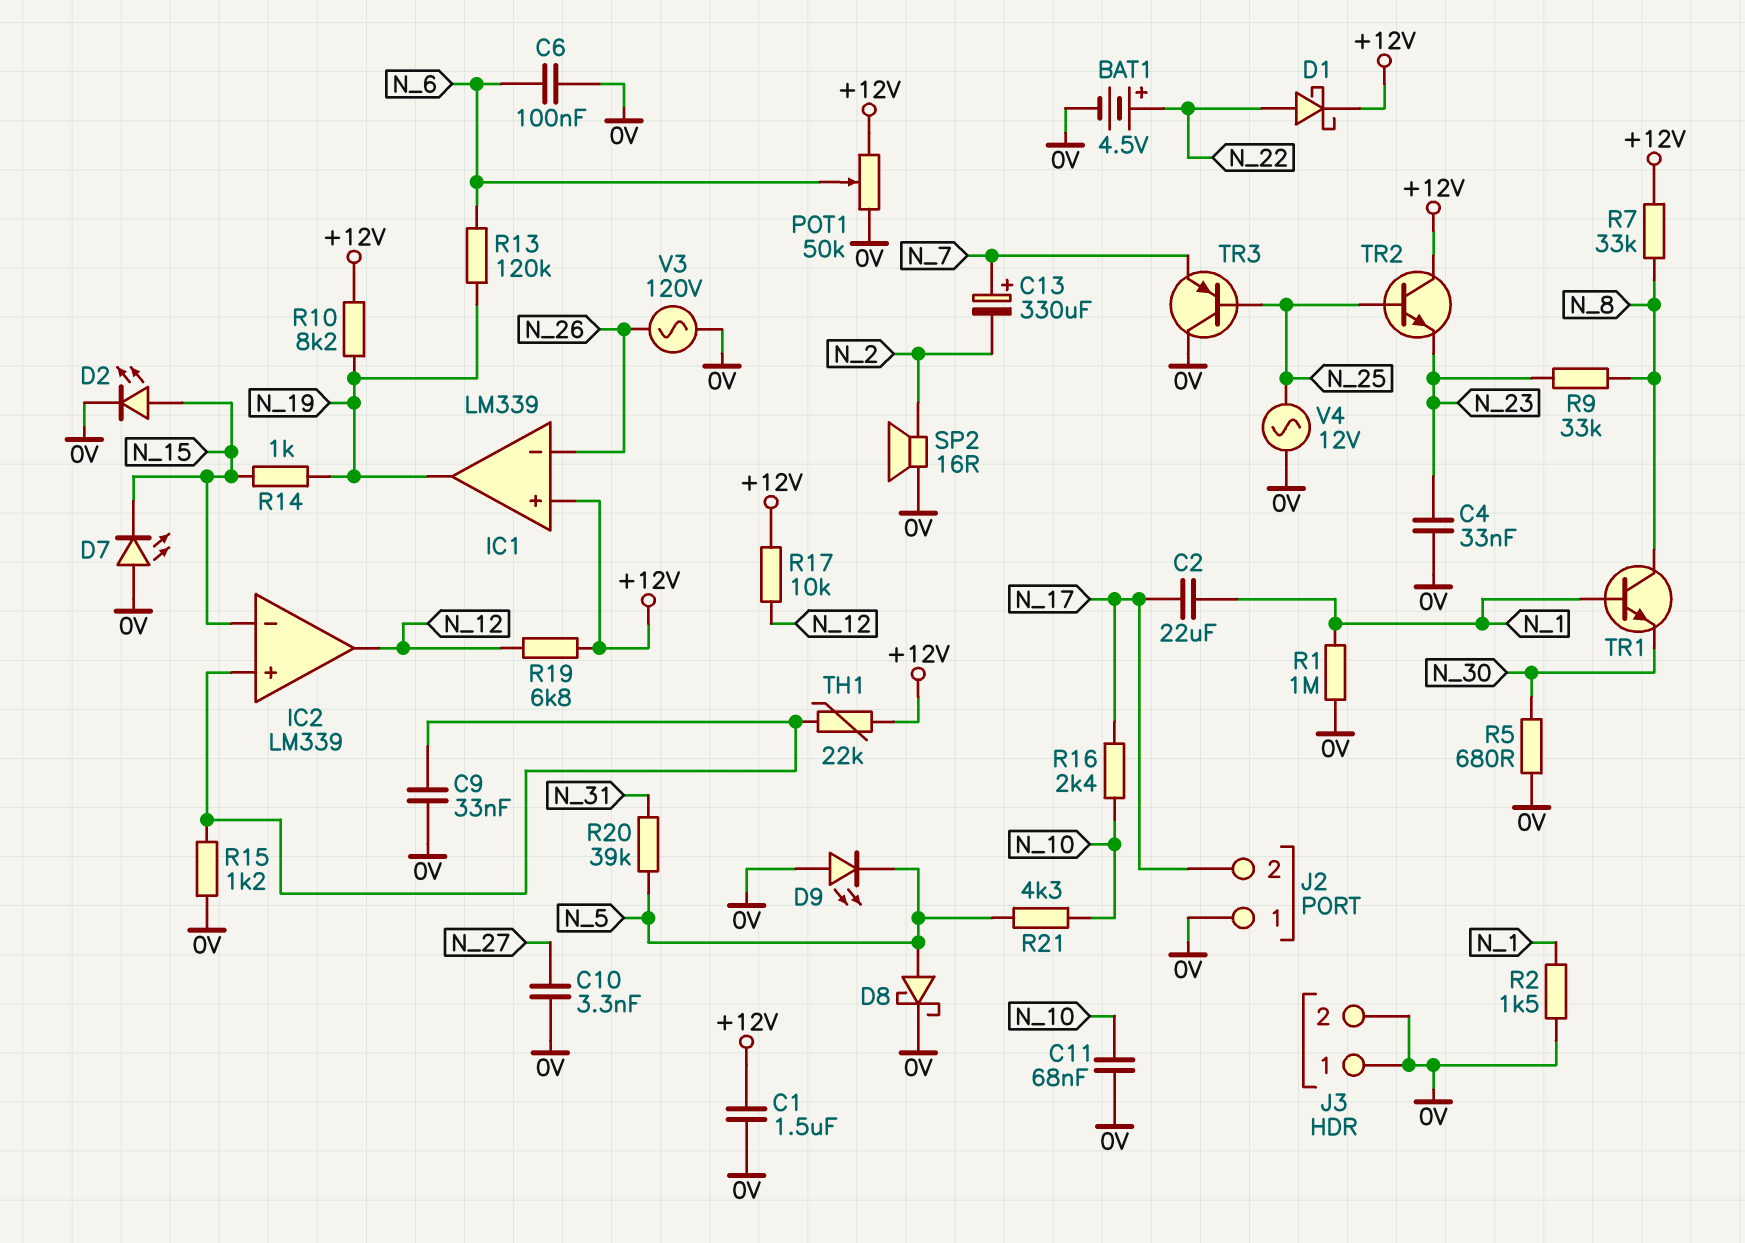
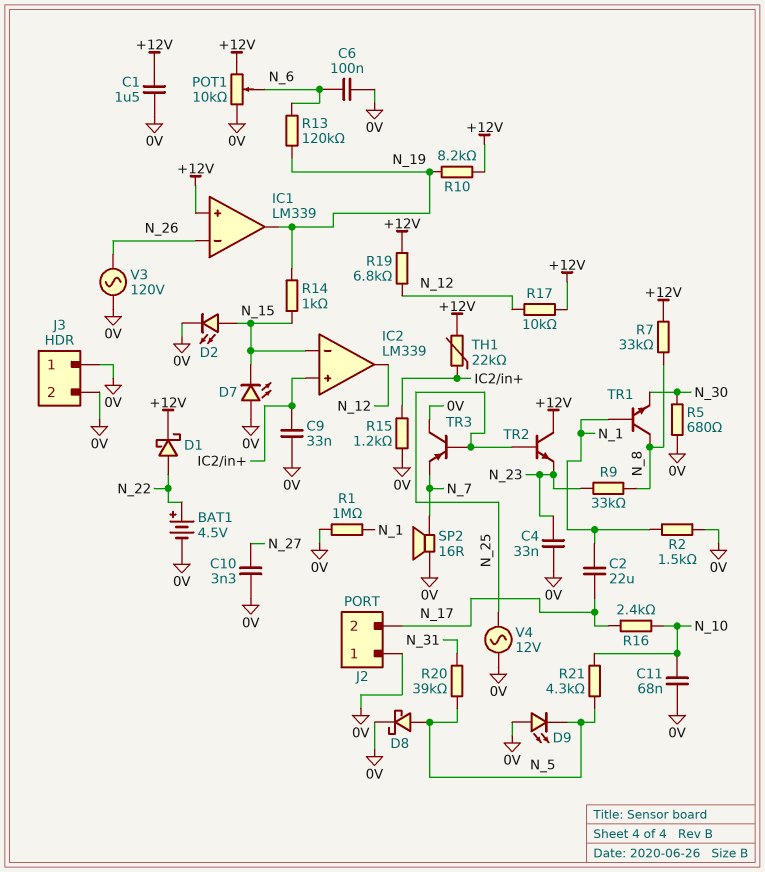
C13: 330uF (plus N_7, minus N_2) -> none
POT1: 50k (+12V, 0V, wiper N_6) -> 10k (+12V, 0V, wiper N_6)
SP2: speaker 16R (0V, N_2) -> speaker 16R (0V, N_7)

